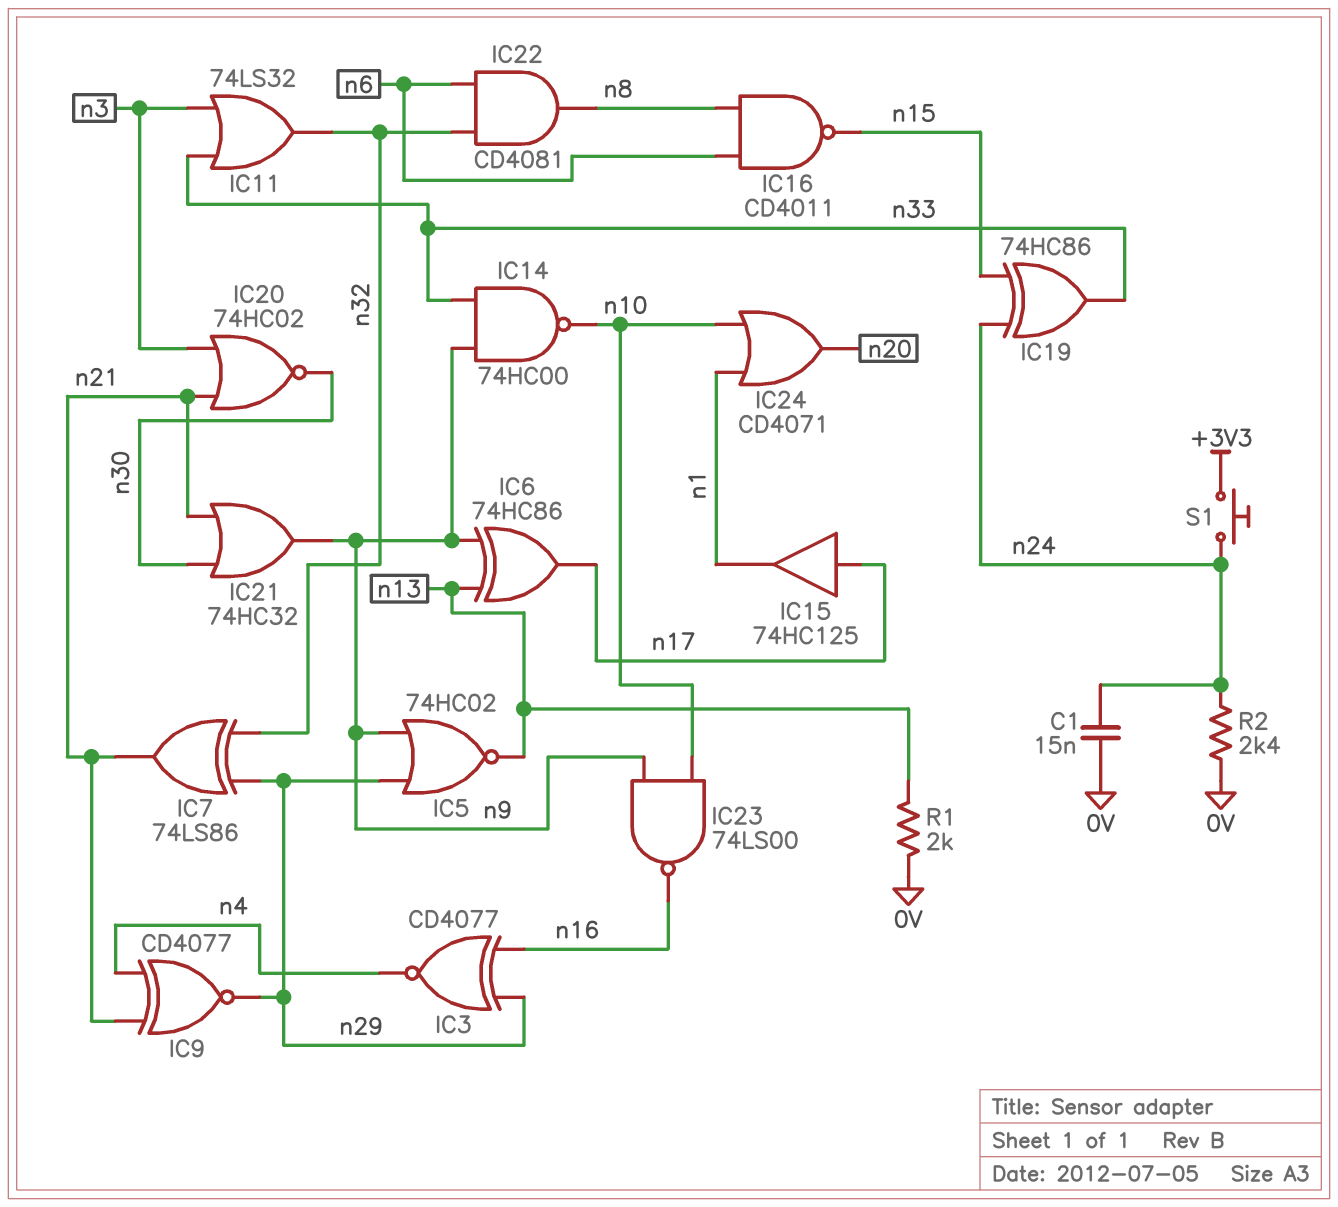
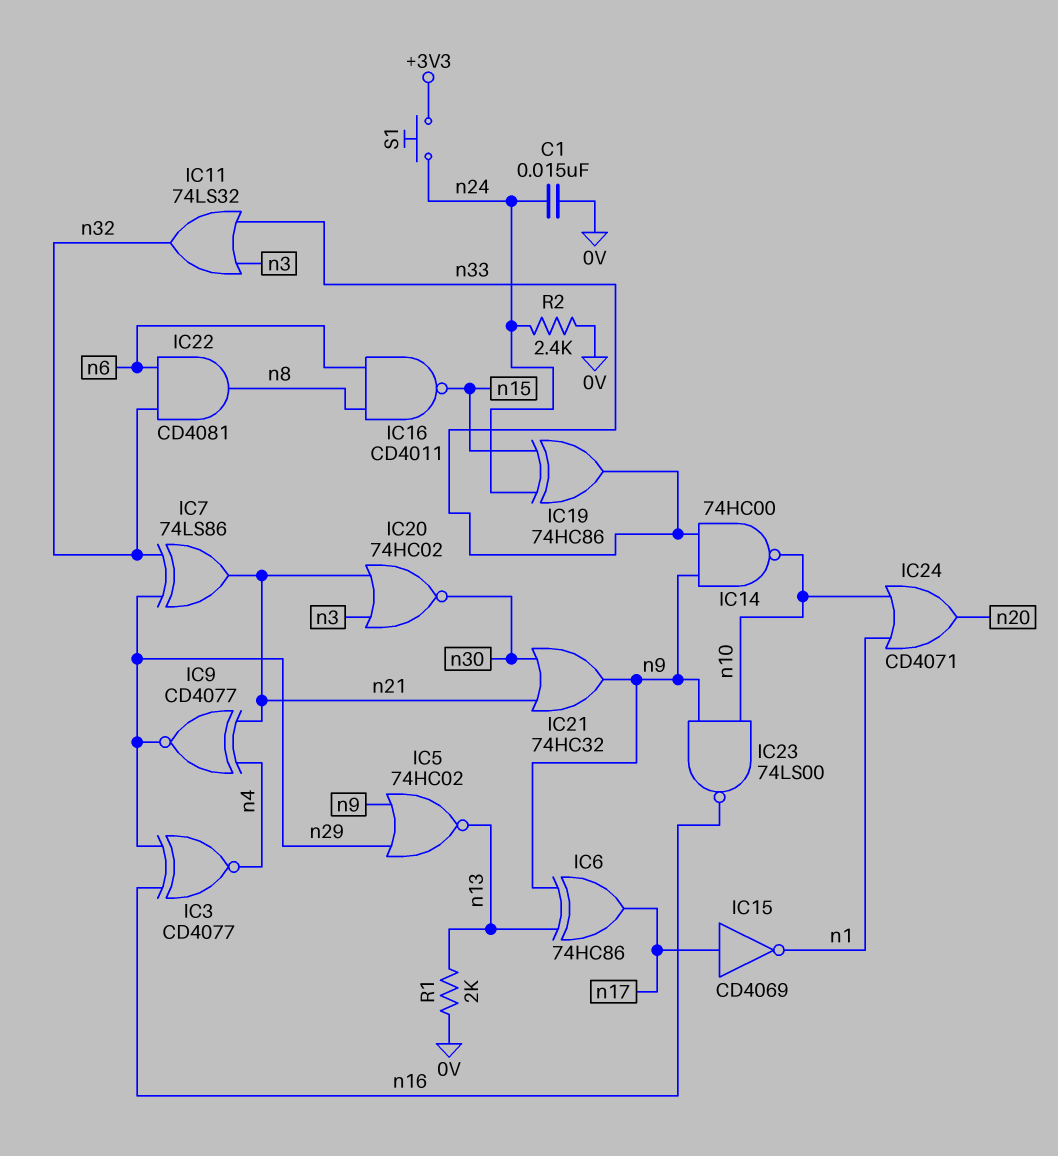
IC15: buffer 74HC125 (in n17, out n1) -> NOT CD4069 (in n17, out n1)

